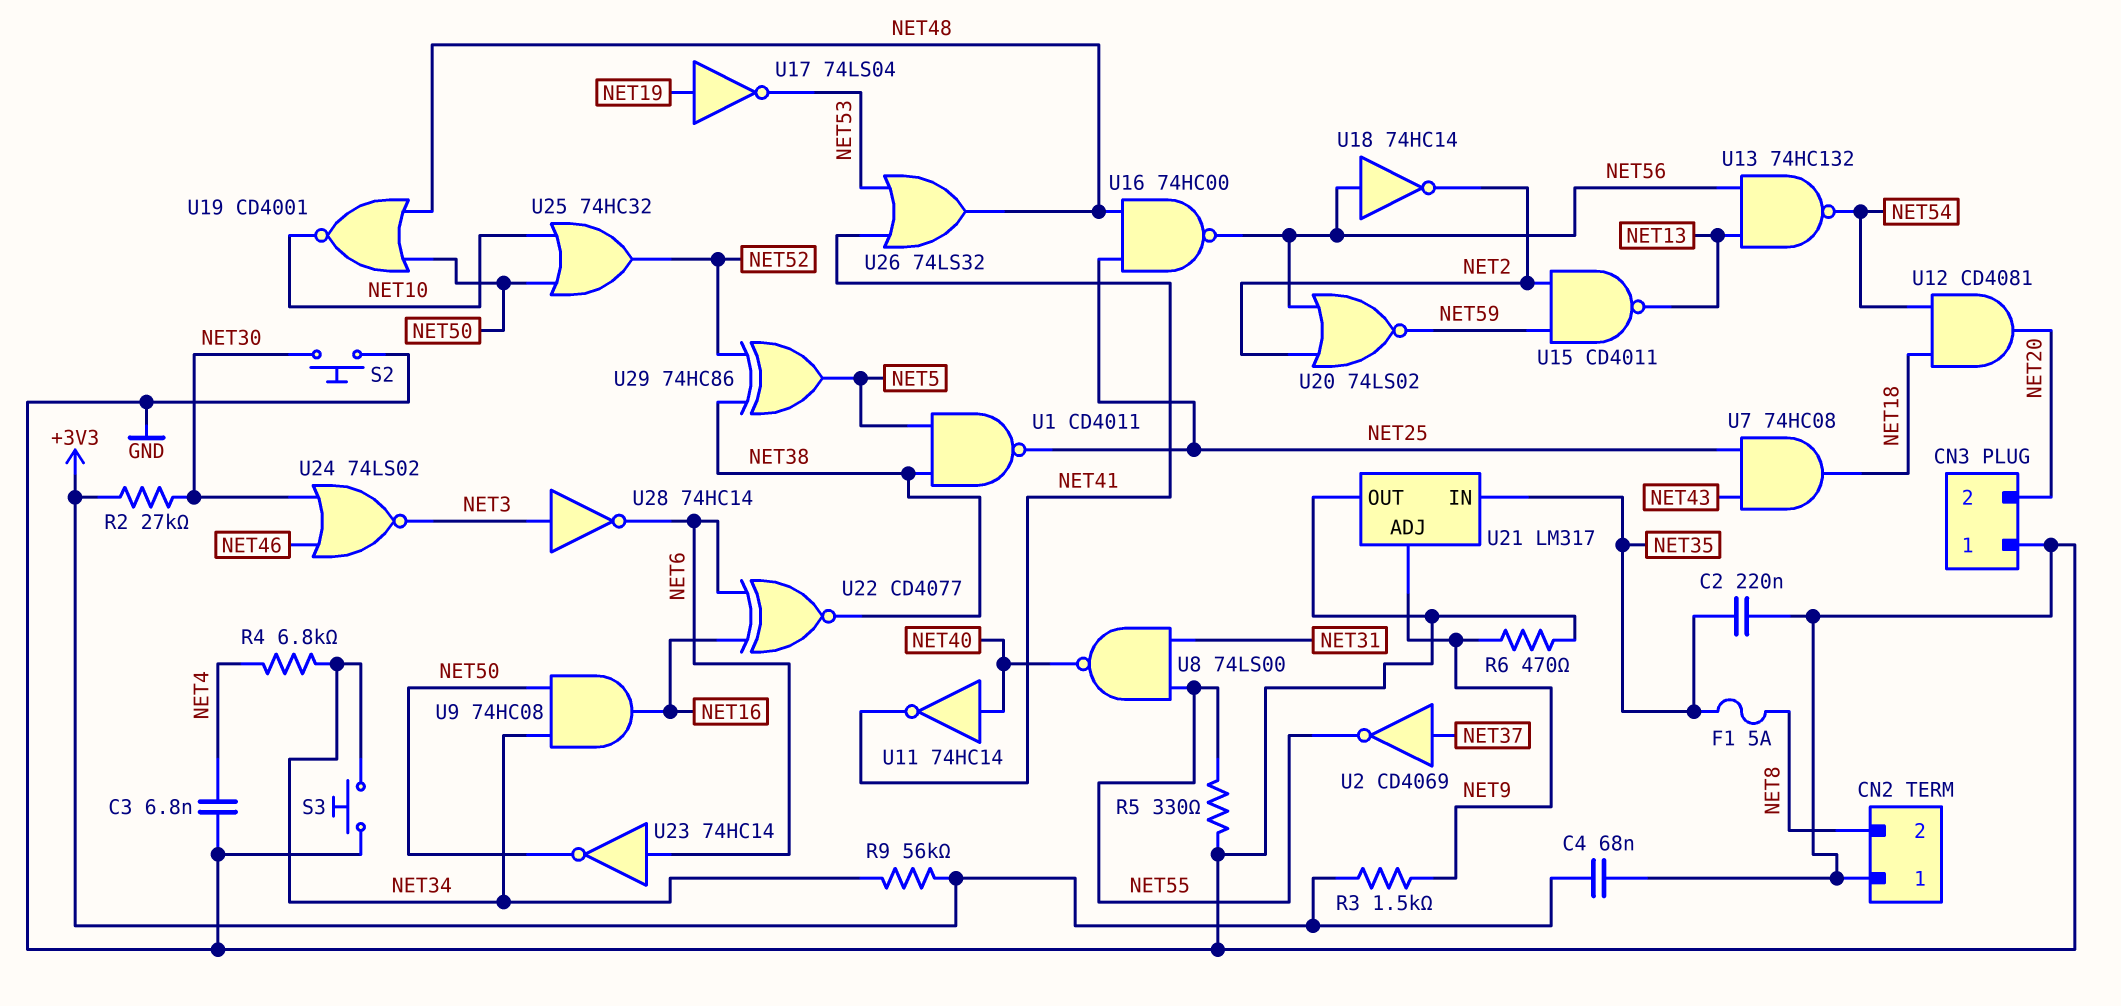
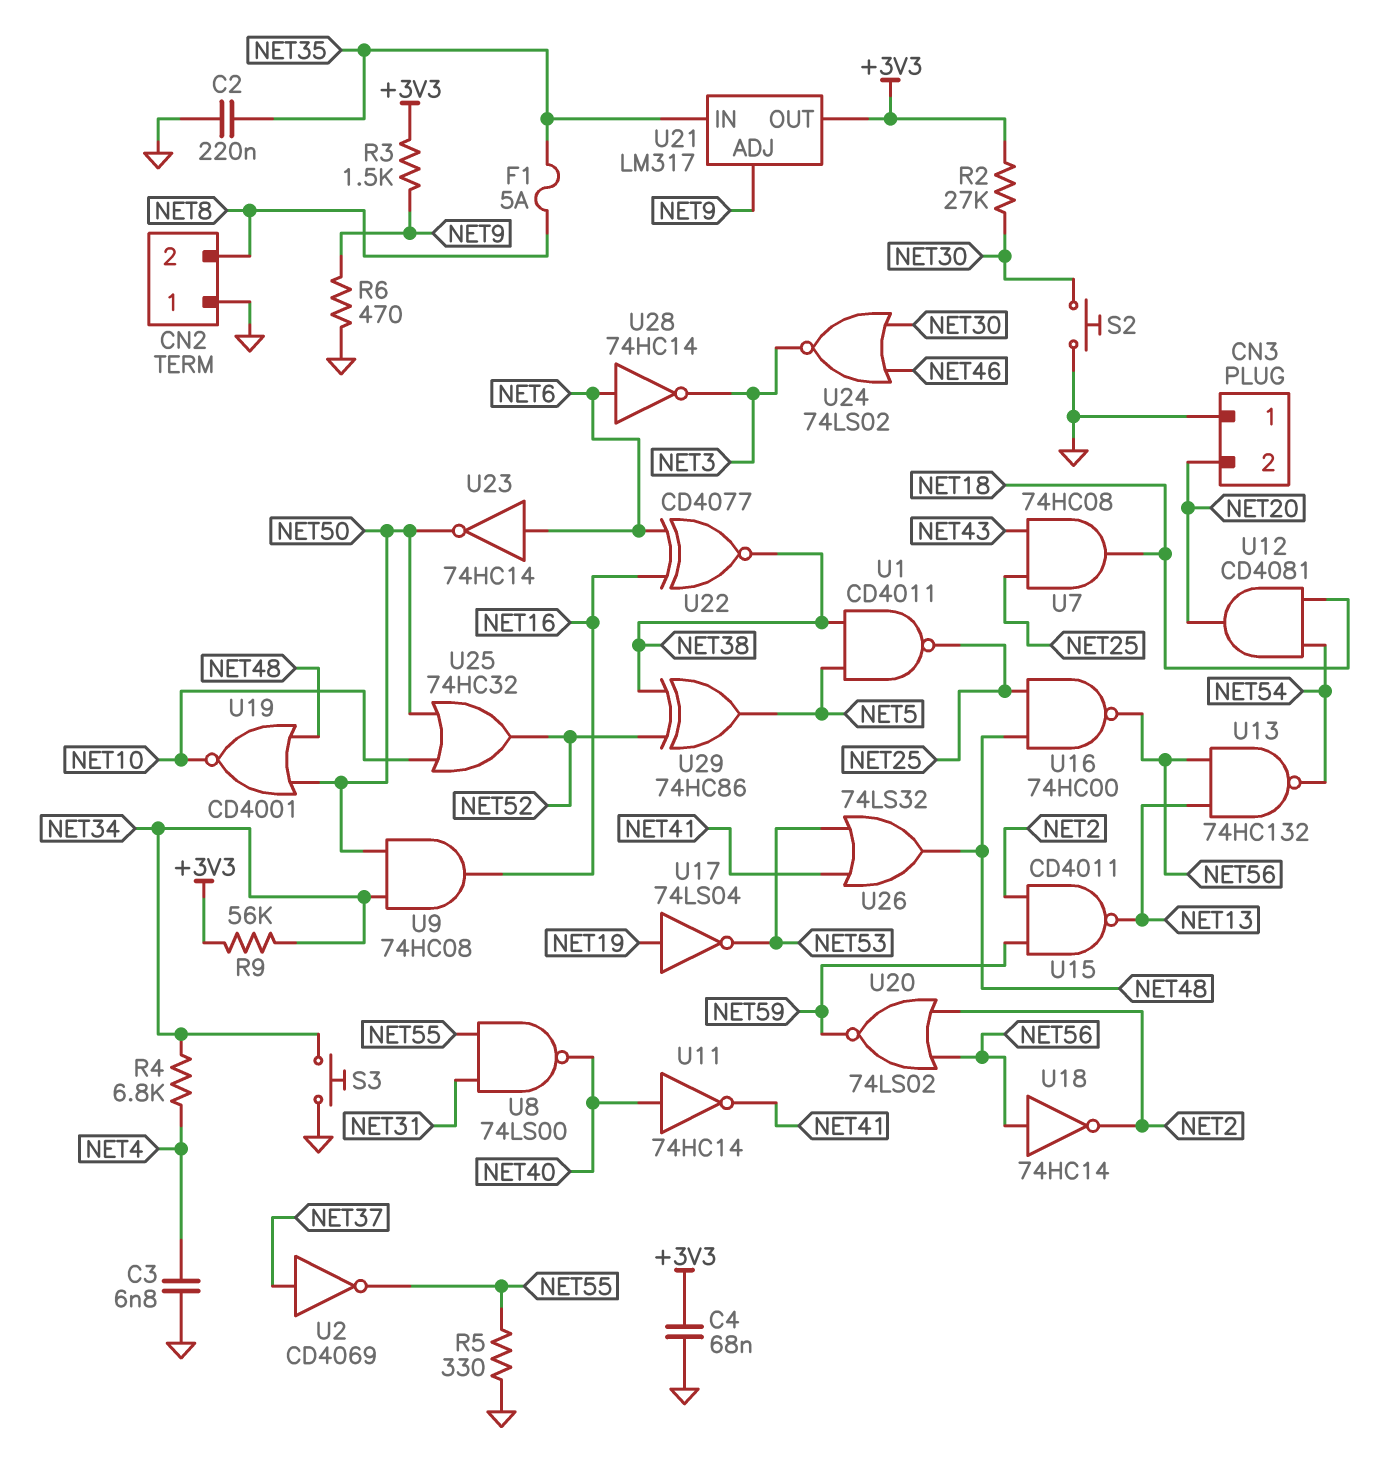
U21 pin OUT: GND -> +3V3
U28: NOT 74HC14 (in NET3, out NET6) -> NOT 74HC14 (in NET6, out NET3)

